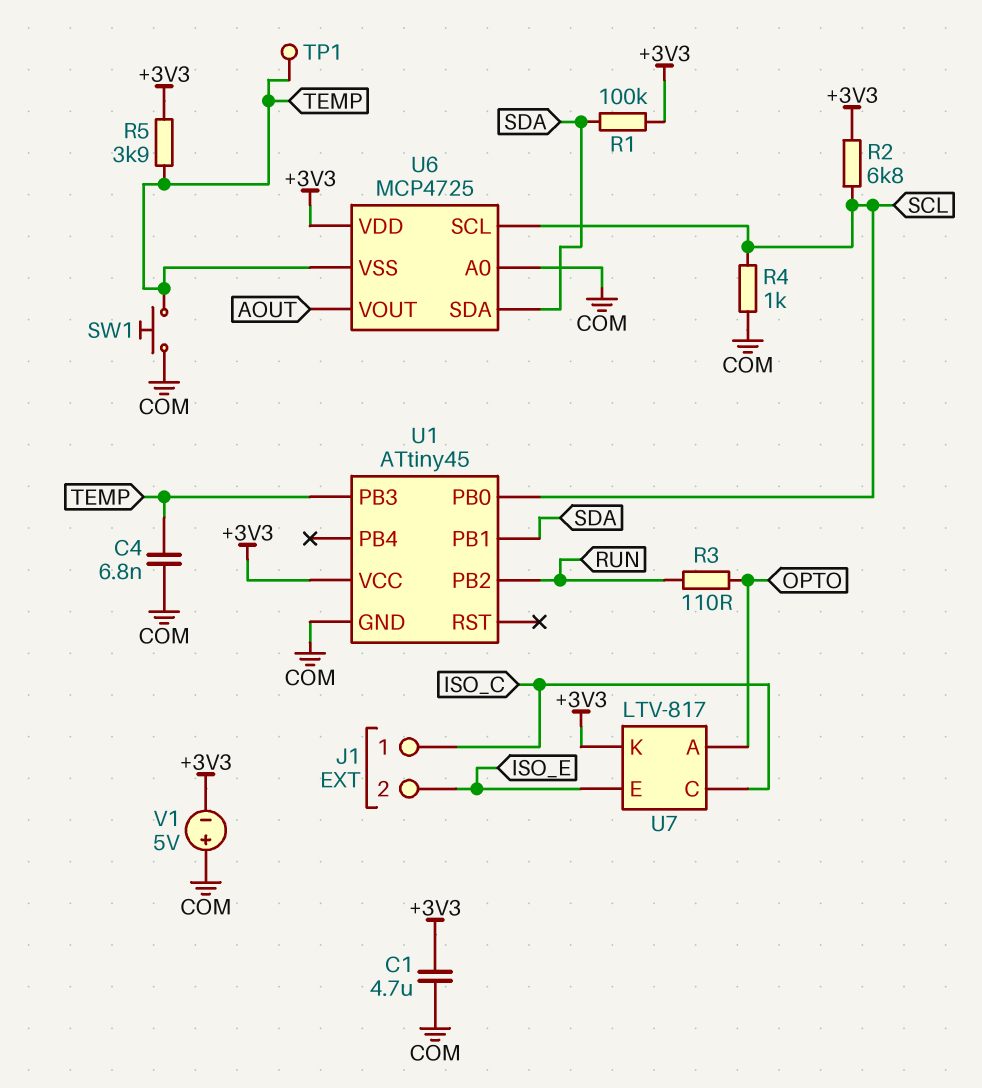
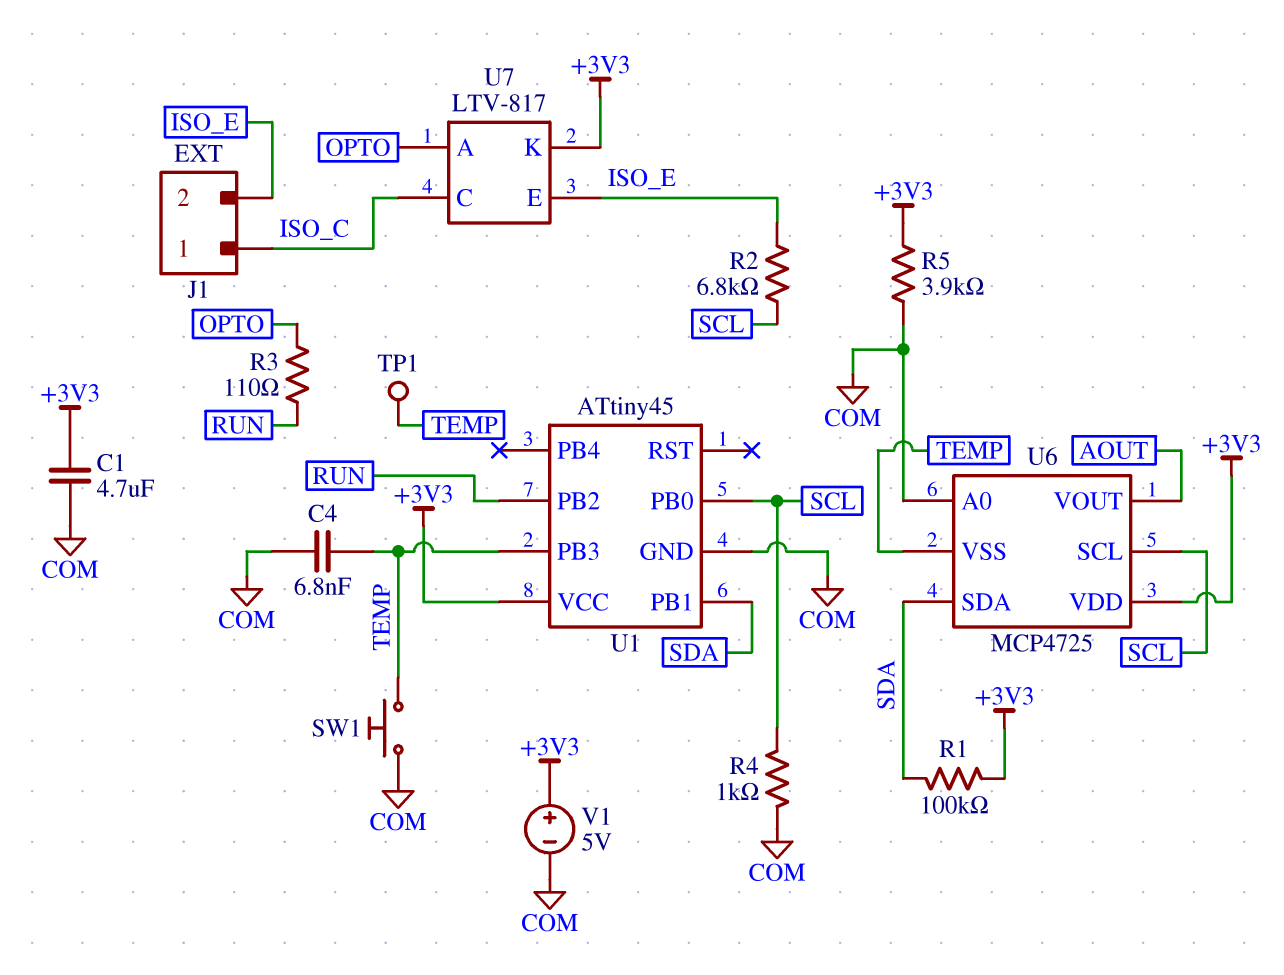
R2: 6.8k (+3V3, SCL) -> 6.8k (ISO_E, SCL)
R5: 3.9k (+3V3, TEMP) -> 3.9k (+3V3, COM)
V1: 5V (plus COM, minus +3V3) -> 5V (plus +3V3, minus COM)

